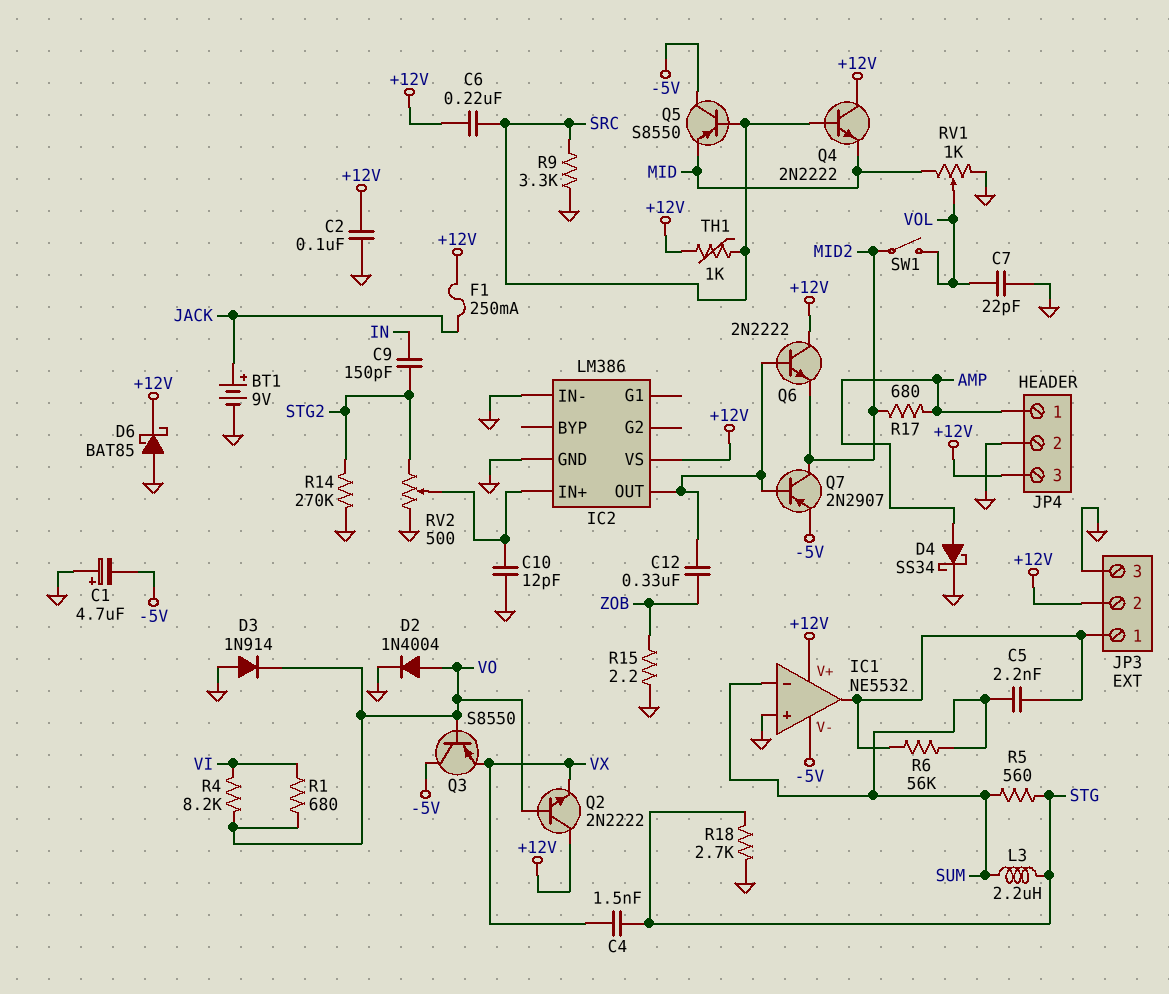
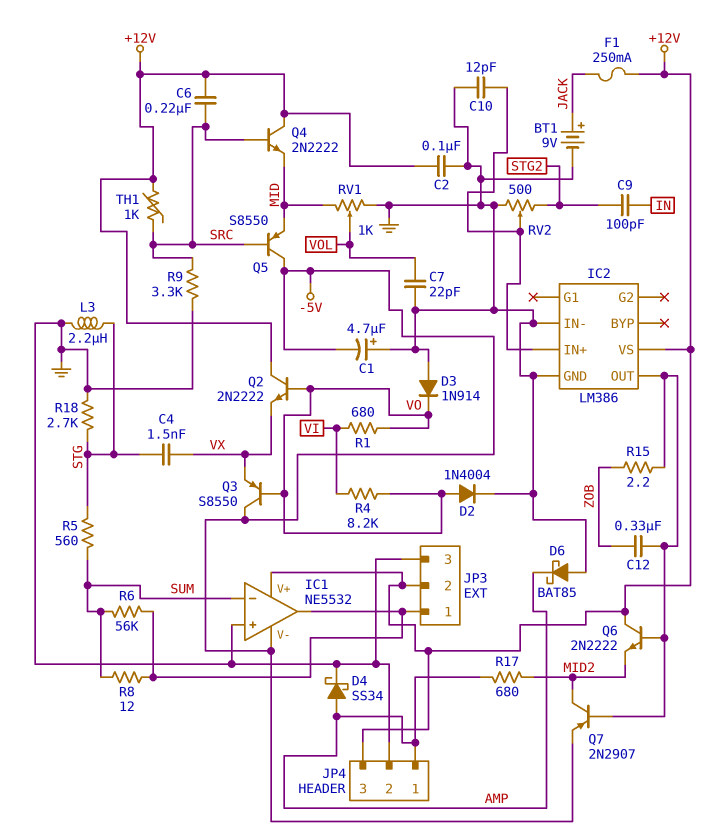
C5: 2.2nF (IC1/out, SUM) -> none
C9: 150pF (IN, STG2) -> 100pF (IN, STG2)
D6: schottky BAT85 (A GND, K +12V) -> schottky BAT85 (A GND, K AMP)
L3: 2.2uH (STG, SUM) -> 2.2uH (GND, STG)
R8: none -> 12 (IC1/out, SUM)
R14: 270k (GND, STG2) -> none
R15: 2.2 (GND, ZOB) -> 2.2 (IC2/OUT, ZOB)
SW1: switch (MID2, VOL) -> none

